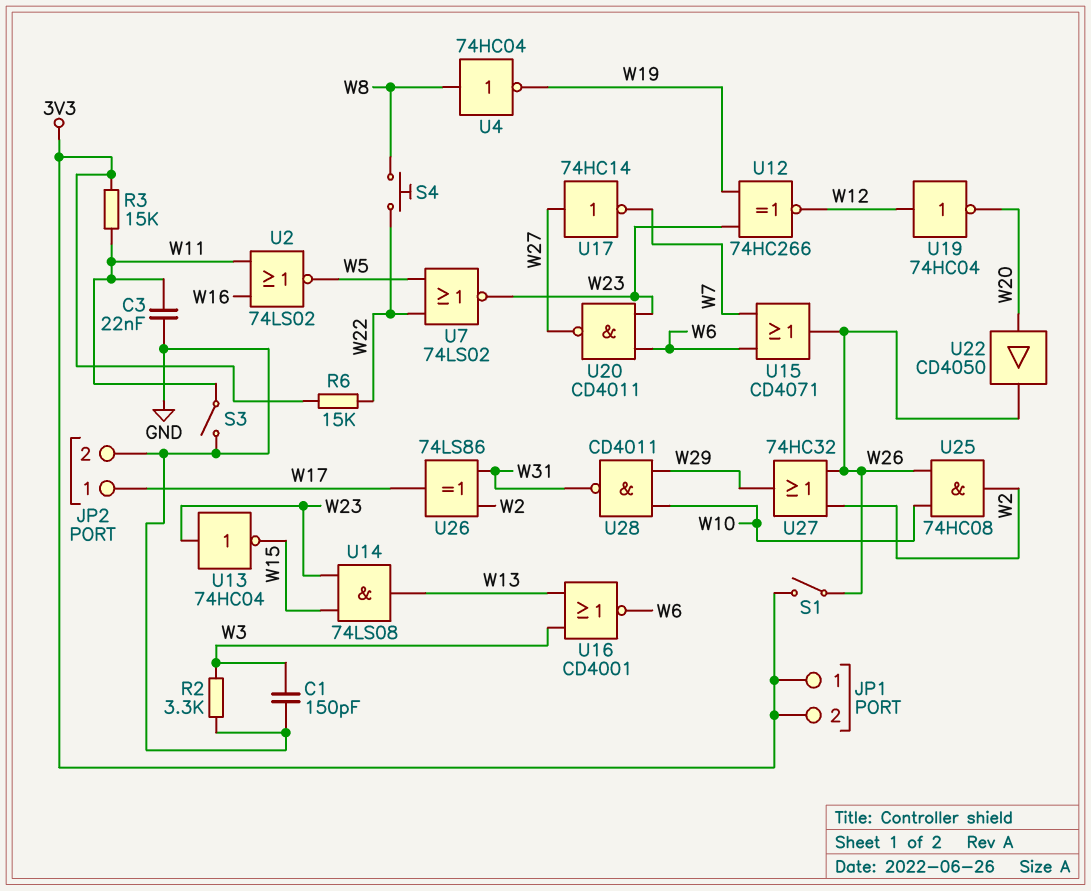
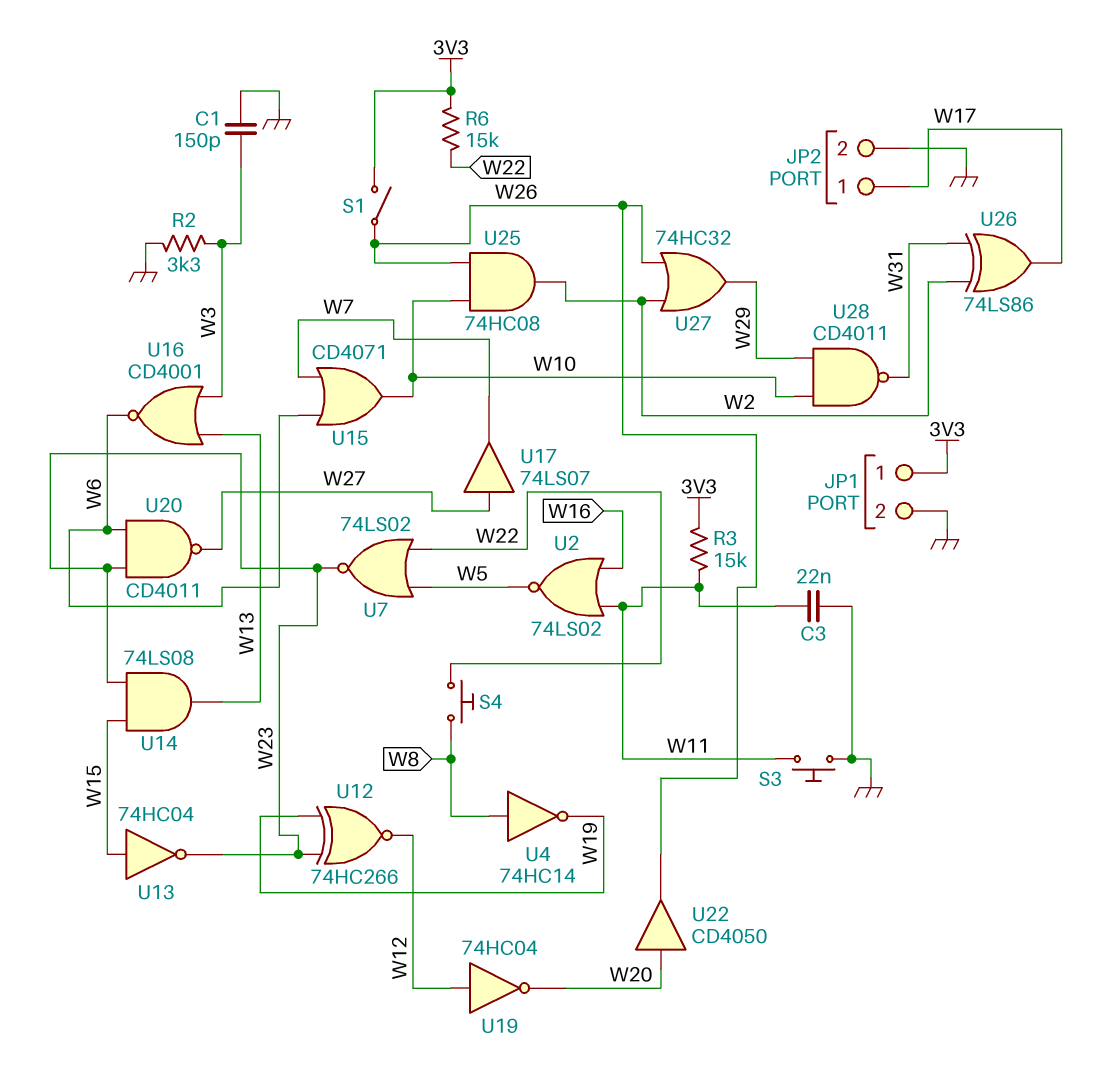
JP1 pin 2: 3V3 -> GND
S3: switch (GND, W11) -> button (GND, W11)
U4: NOT 74HC04 (in W8, out W19) -> NOT 74HC14 (in W8, out W19)
U13: NOT 74HC04 (in W23, out W15) -> NOT 74HC04 (in W15, out W23)
U15: OR CD4071 (in W6, in W7, out W26) -> OR CD4071 (in W6, in W7, out W10)
U17: NOT 74HC14 (in W27, out W7) -> buffer 74LS07 (in W27, out W7)

